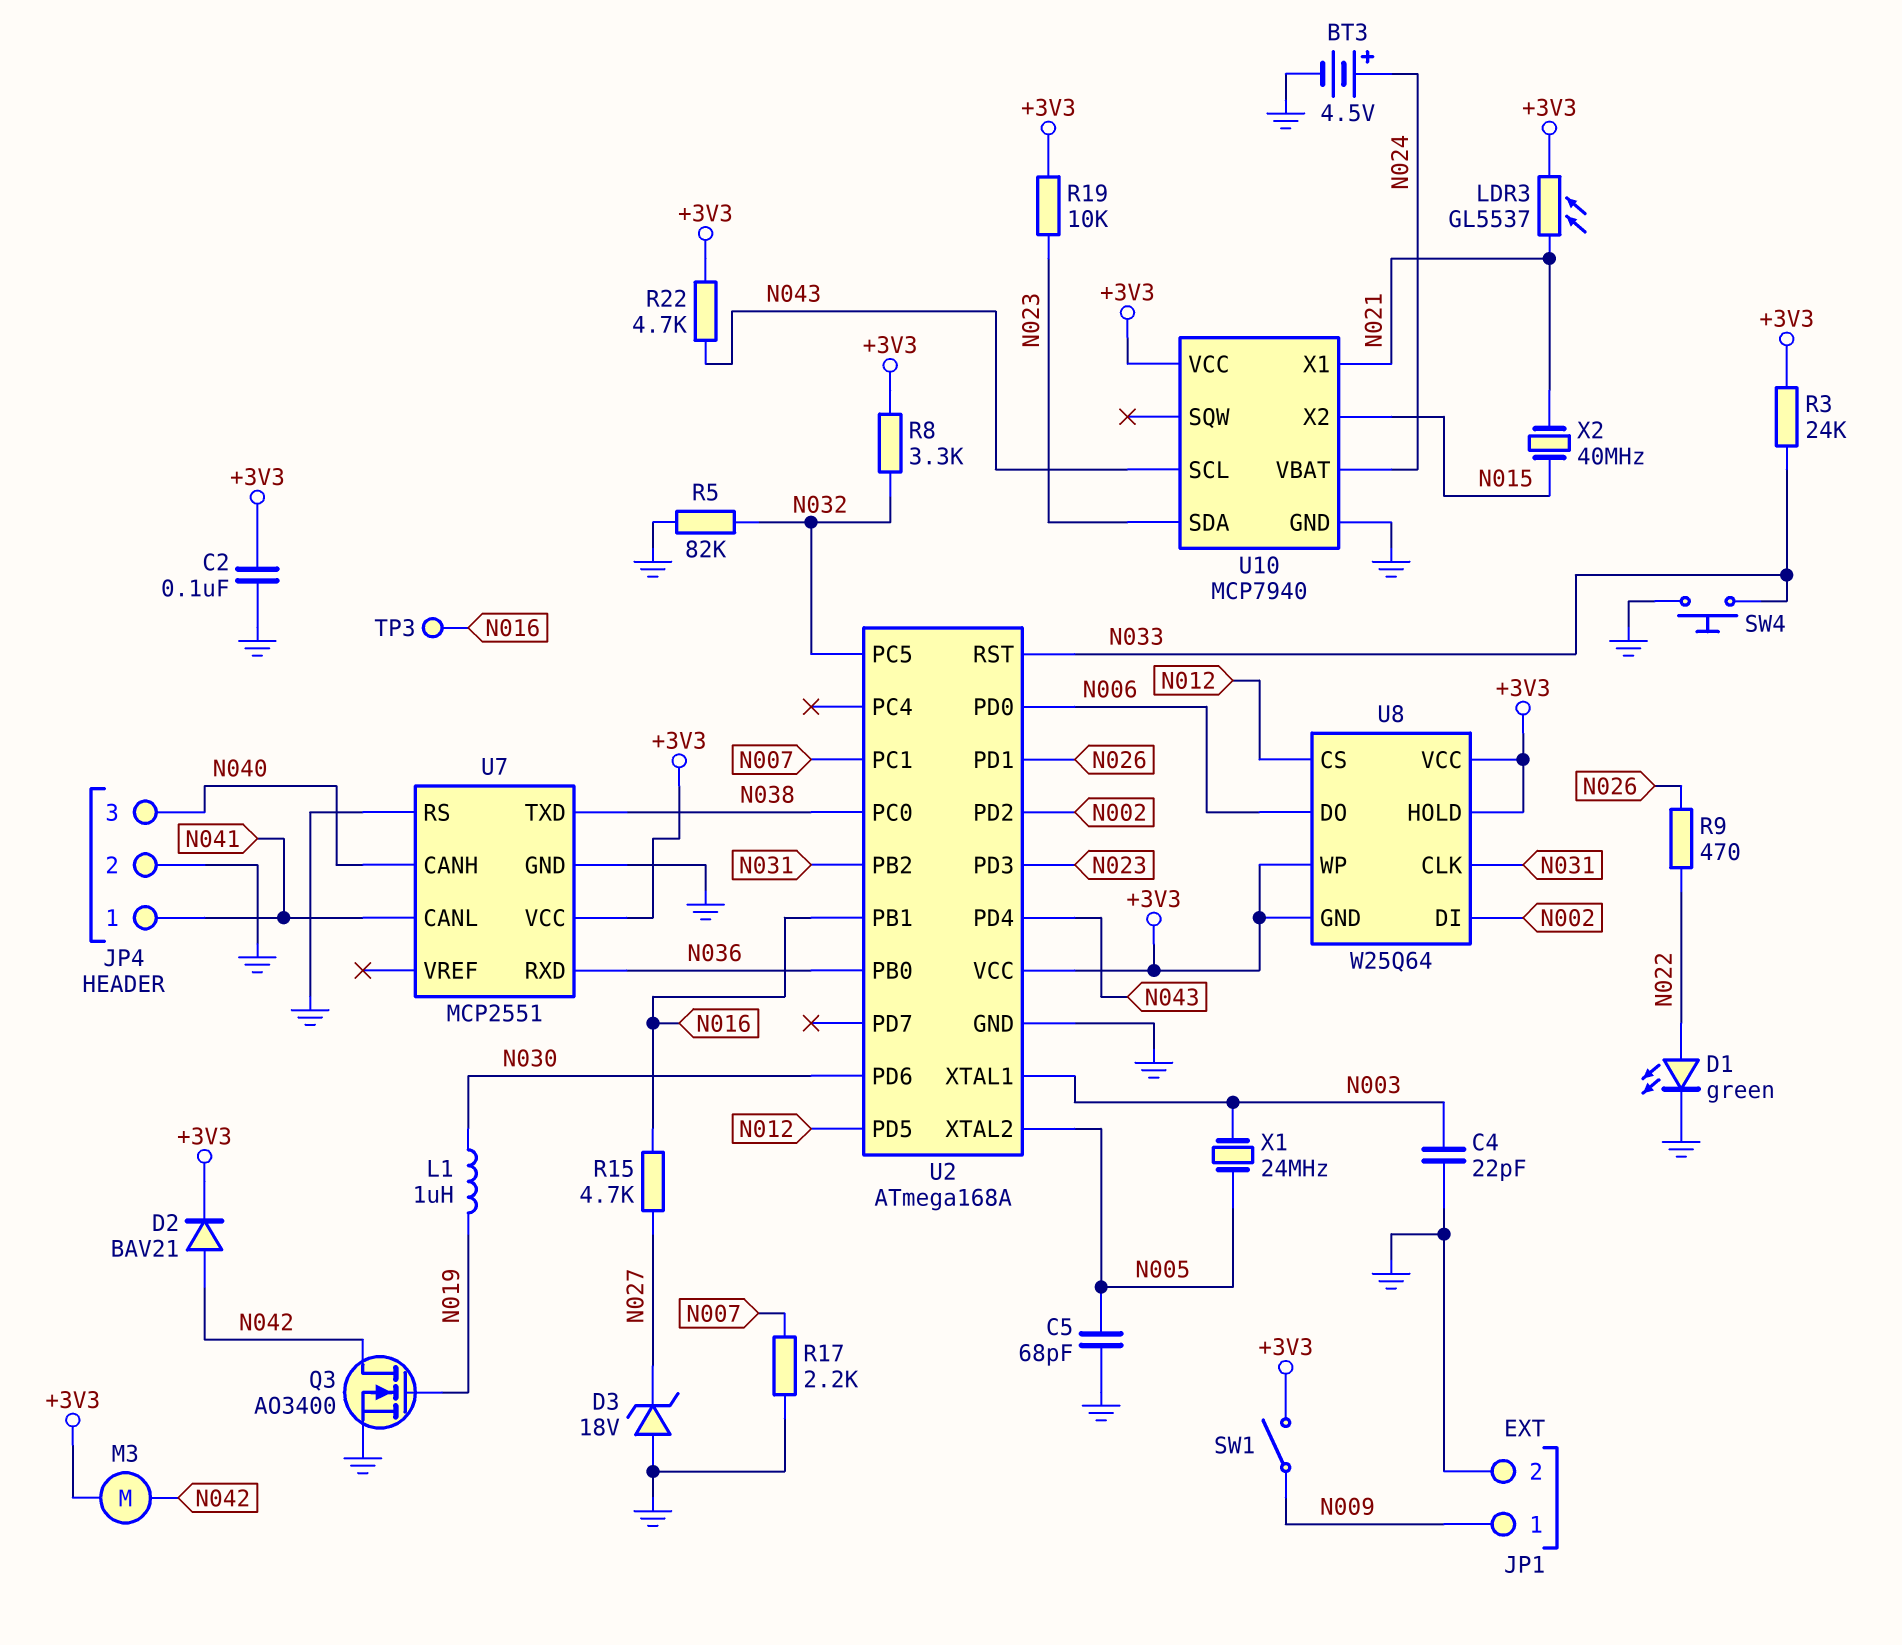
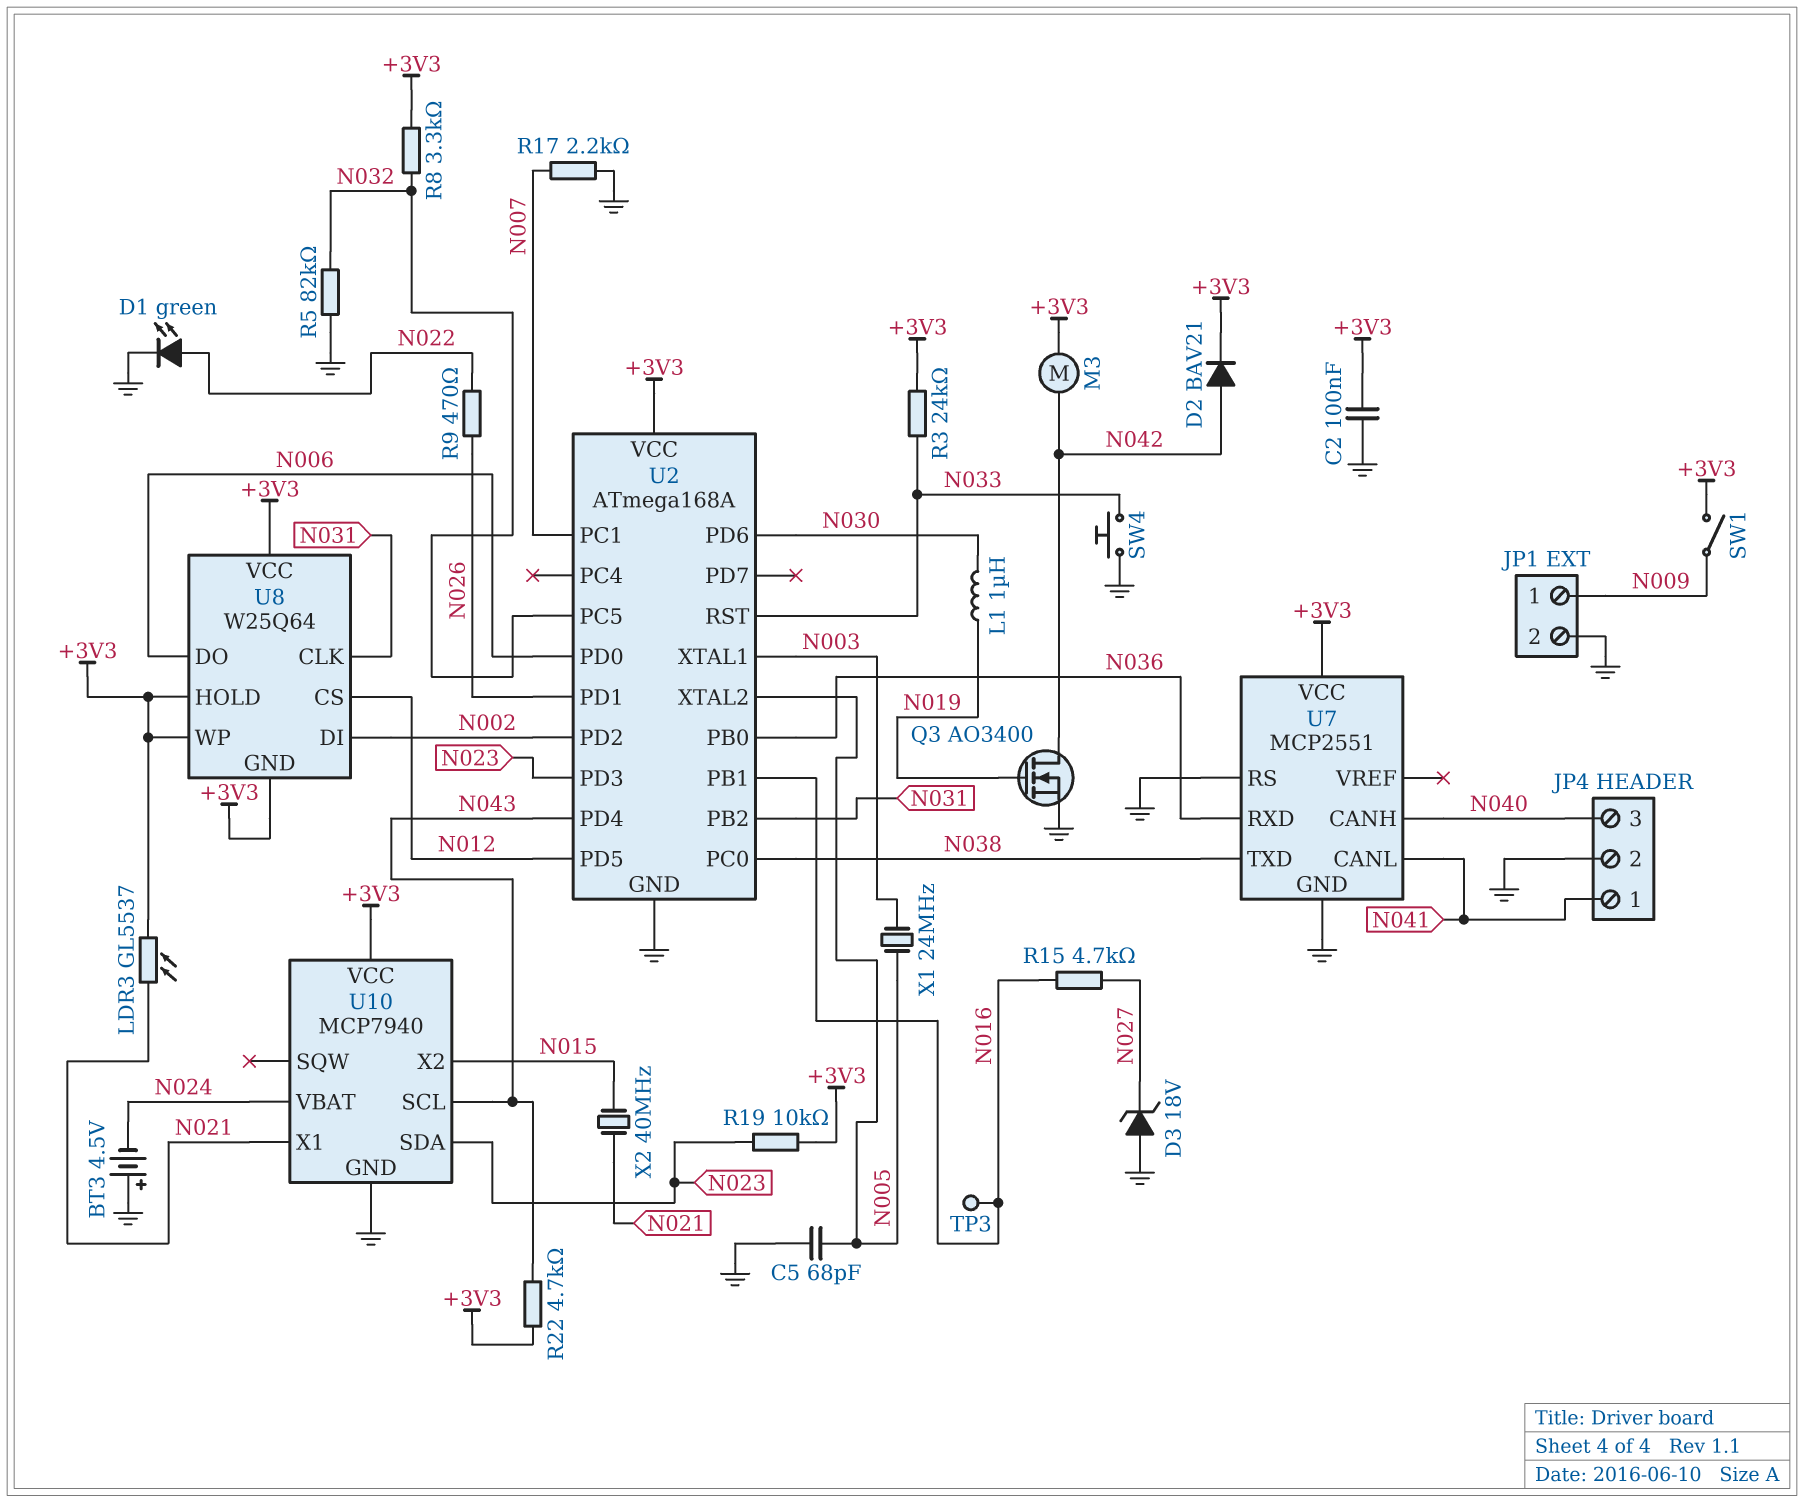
BT3: 4.5V (plus N024, minus GND) -> 4.5V (plus GND, minus N024)
C4: 22pF (GND, N003) -> none

